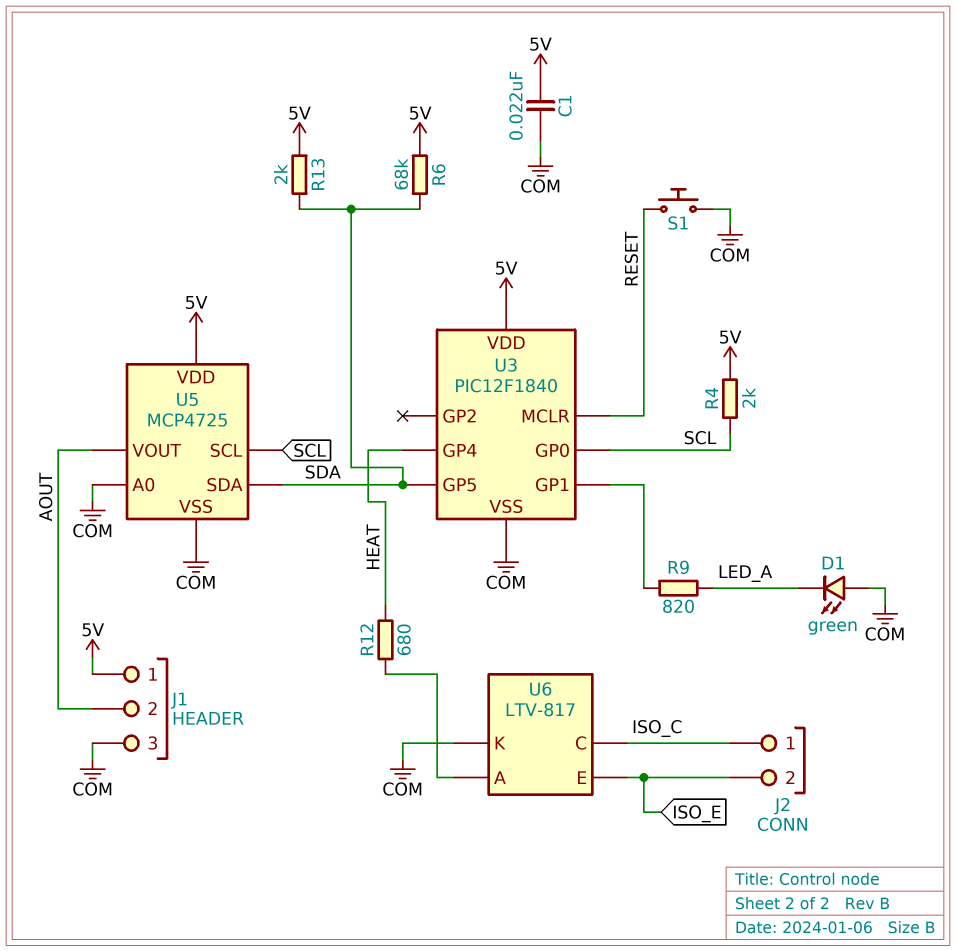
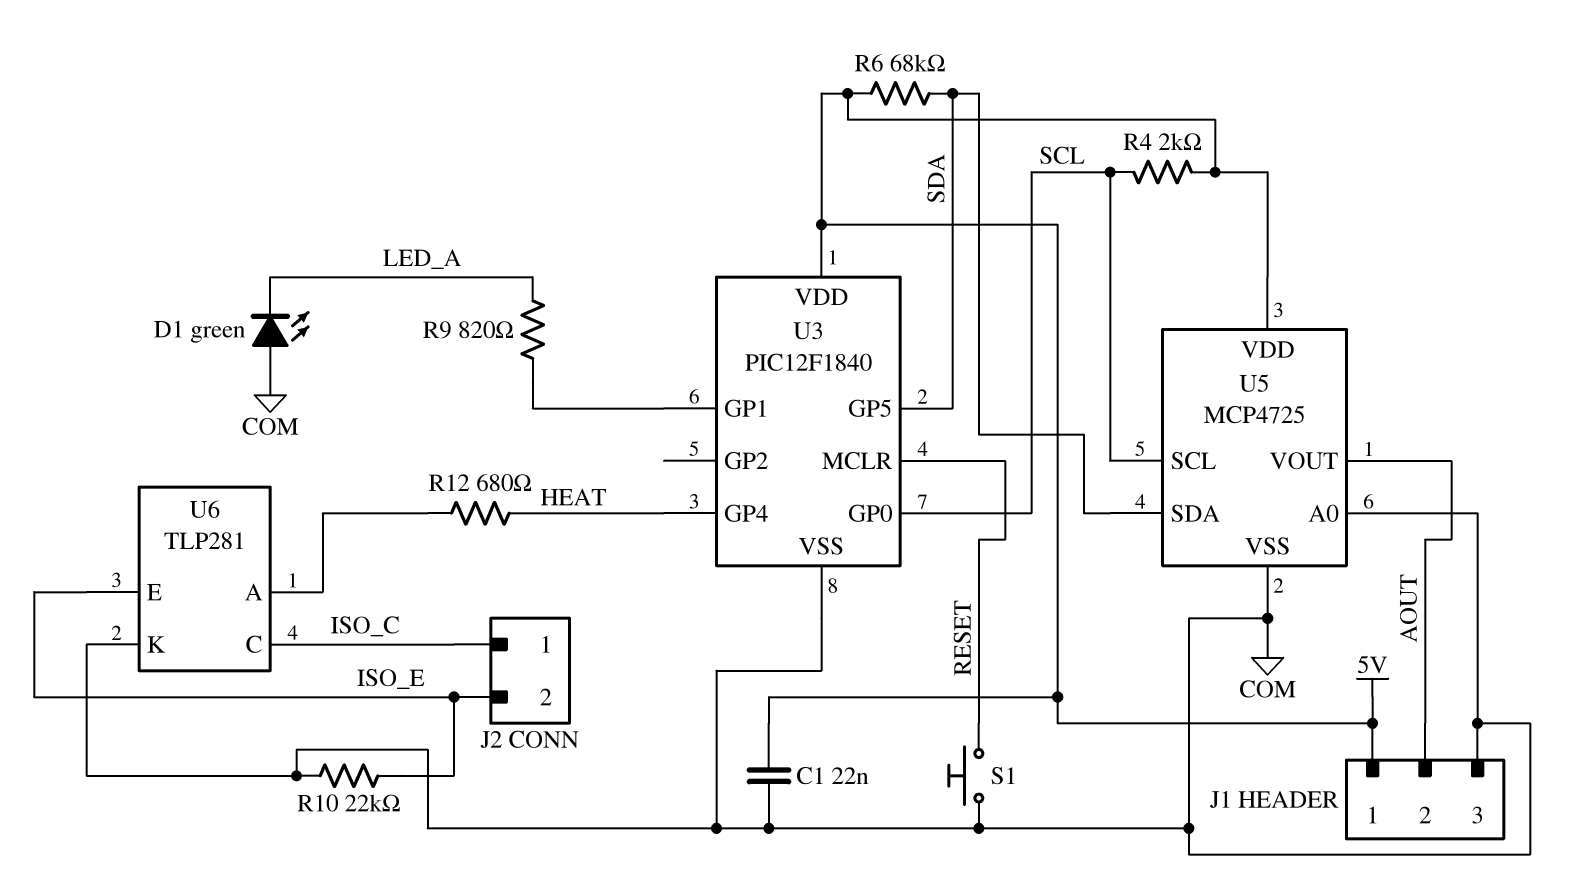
R10: none -> 22k (COM, ISO_E)
R13: 2k (5V, SDA) -> none
U6: LTV-817 -> TLP281

